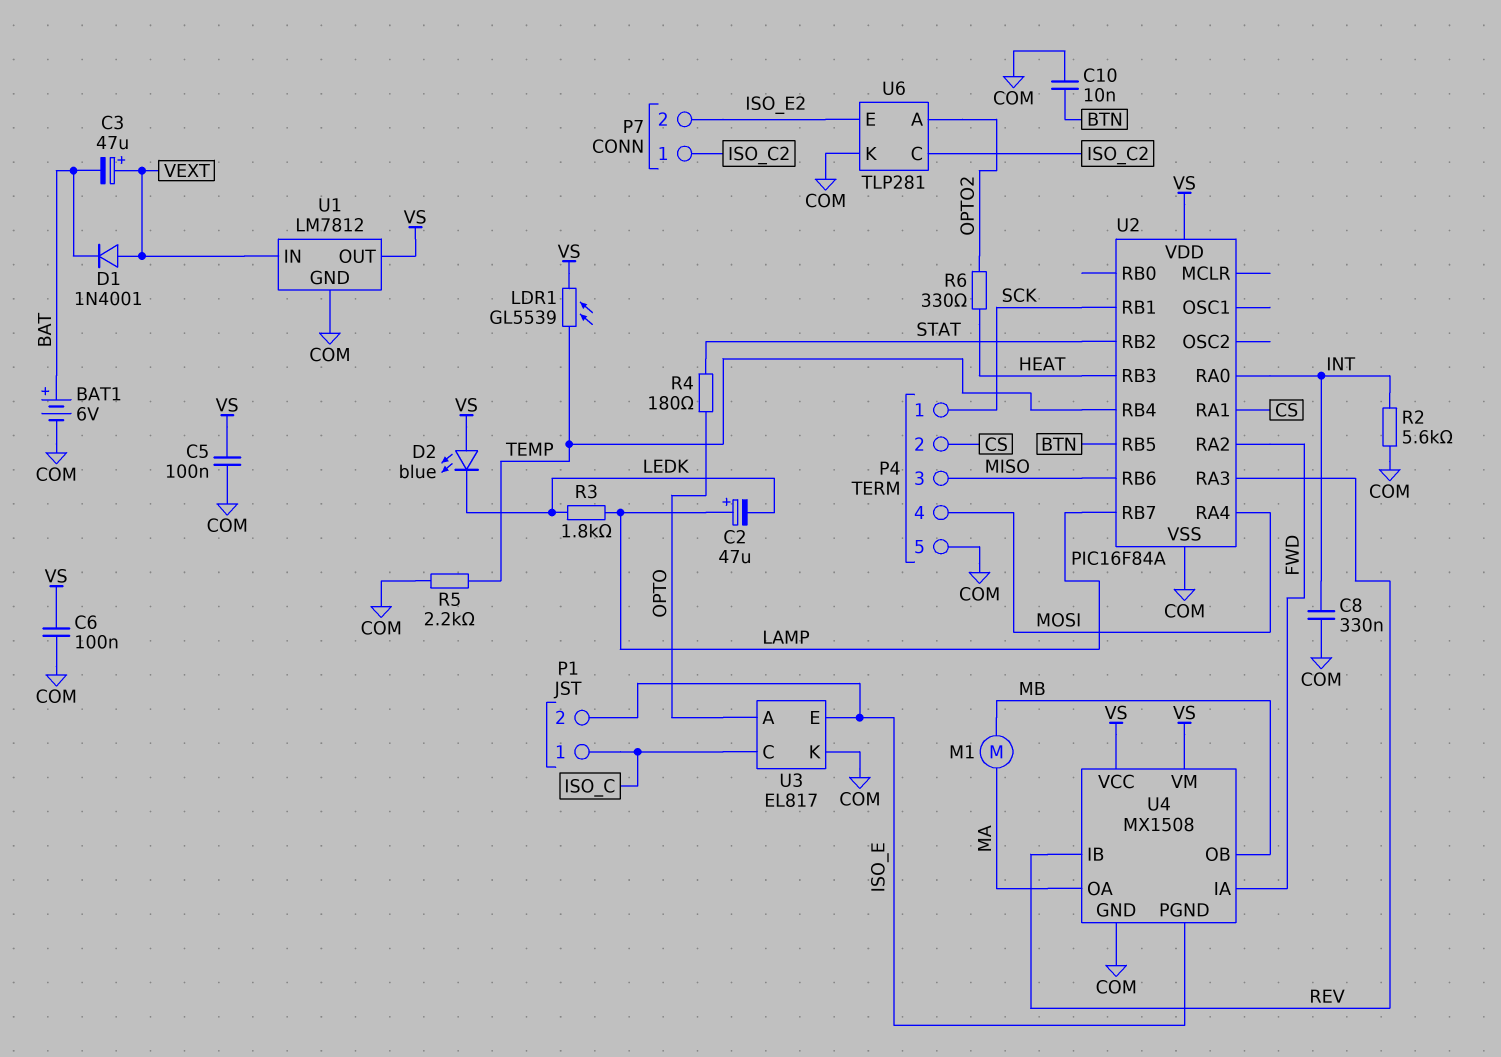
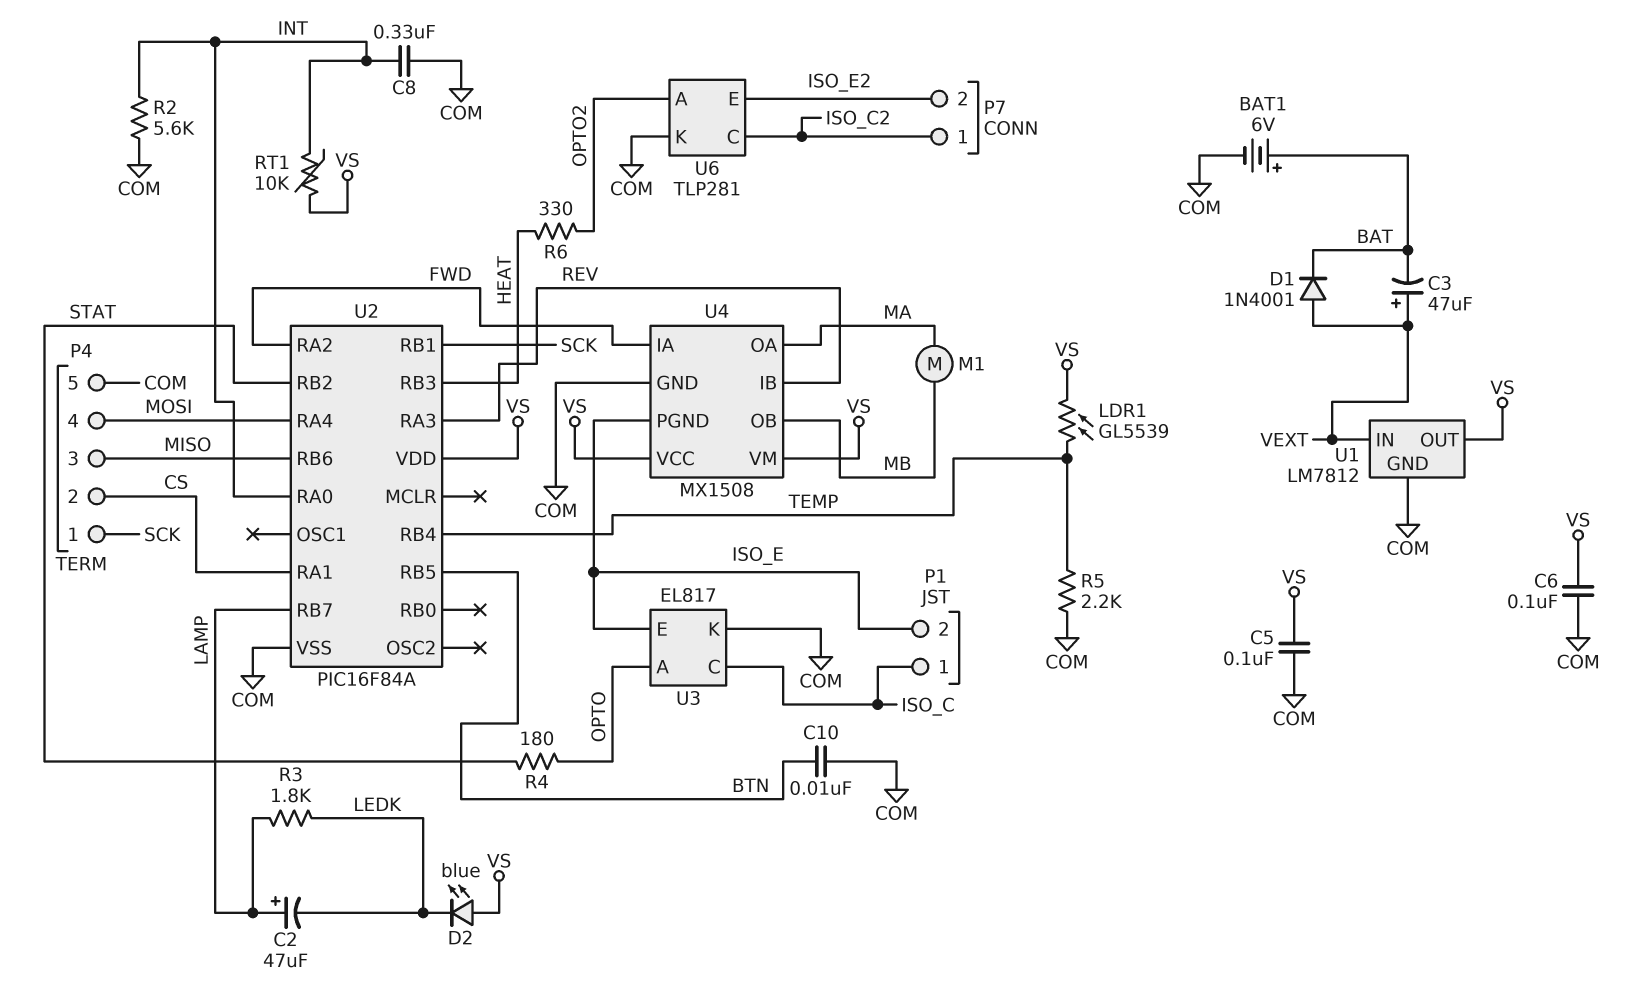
RT1: none -> 10k (INT, VS)

